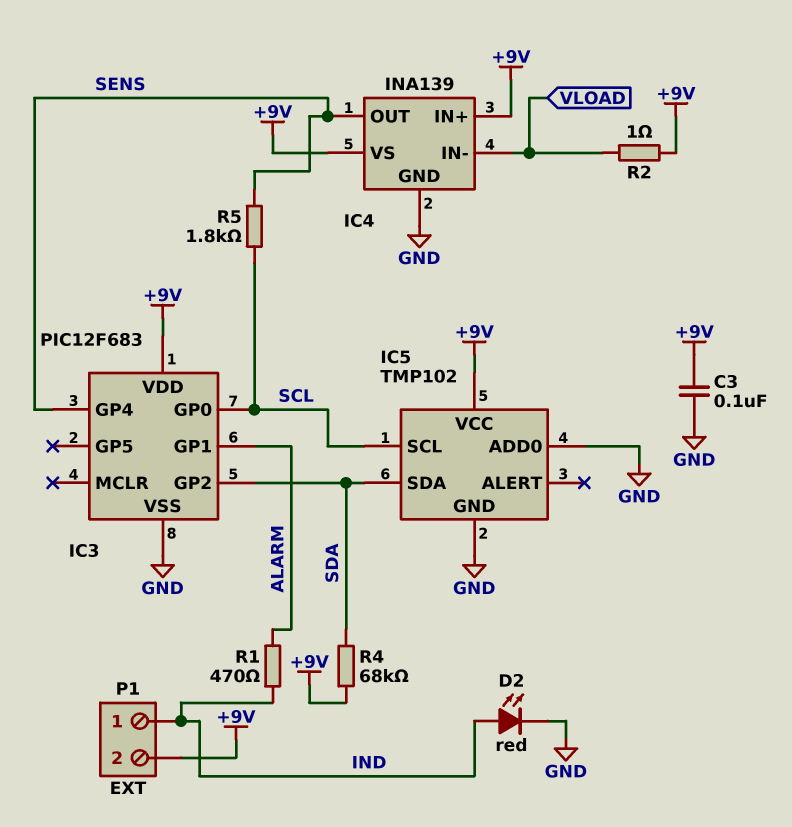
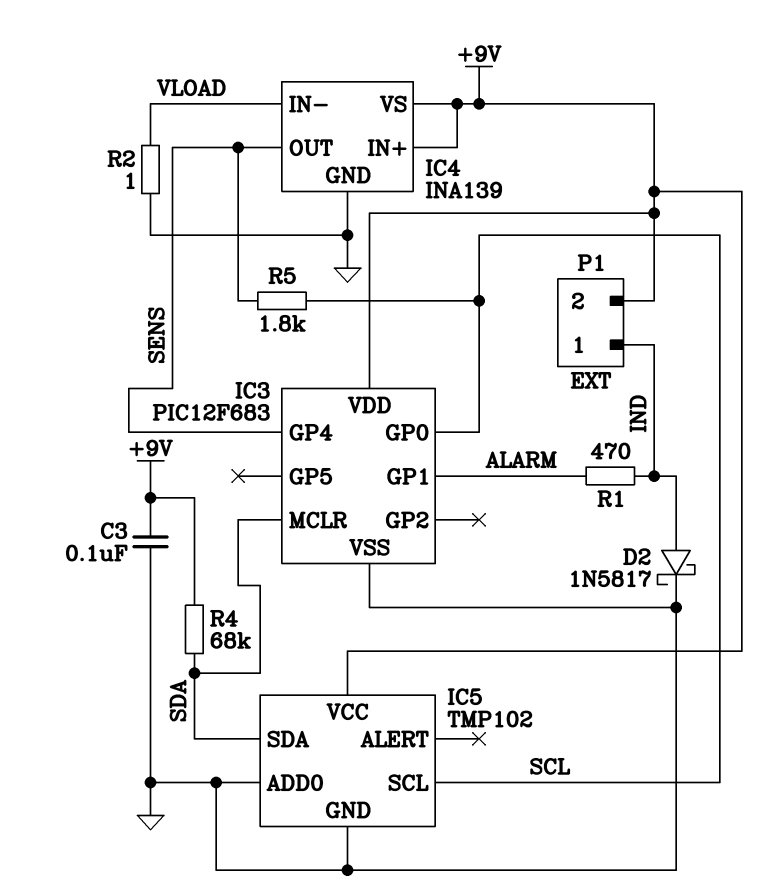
D2: LED red (A IND, K GND) -> schottky 1N5817 (A IND, K GND)
IC3 pin GP2: SDA -> none
IC3 pin MCLR: none -> SDA
R2: 1 (+9V, VLOAD) -> 1 (GND, VLOAD)

